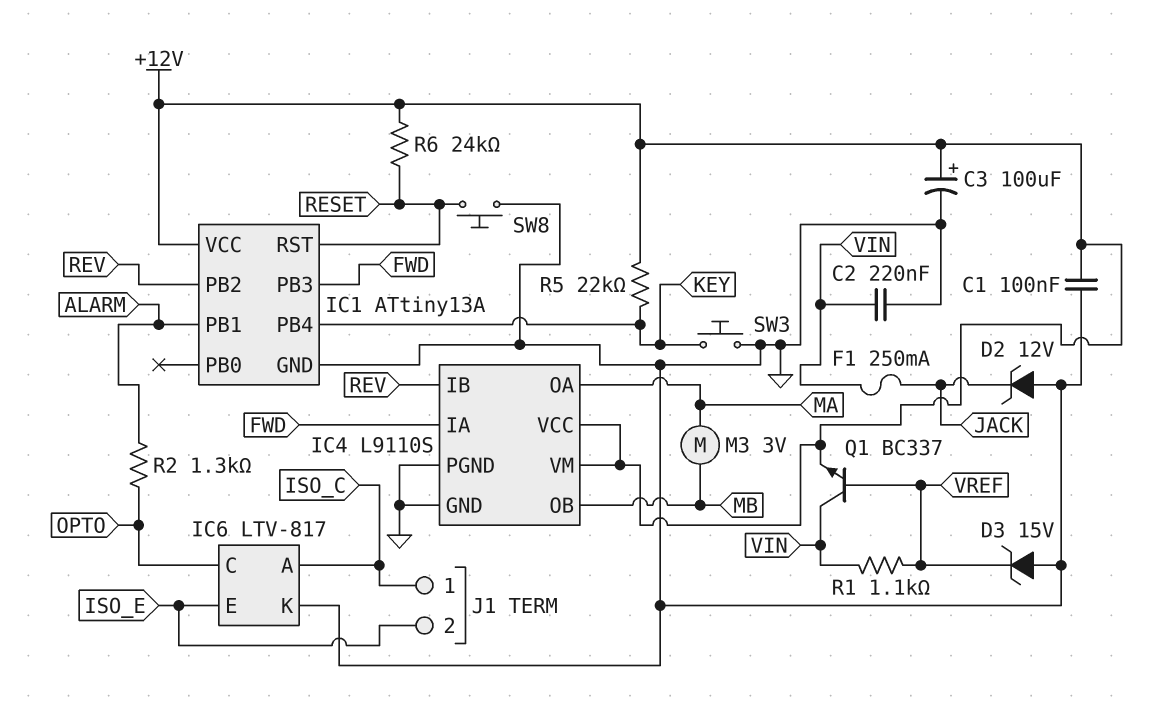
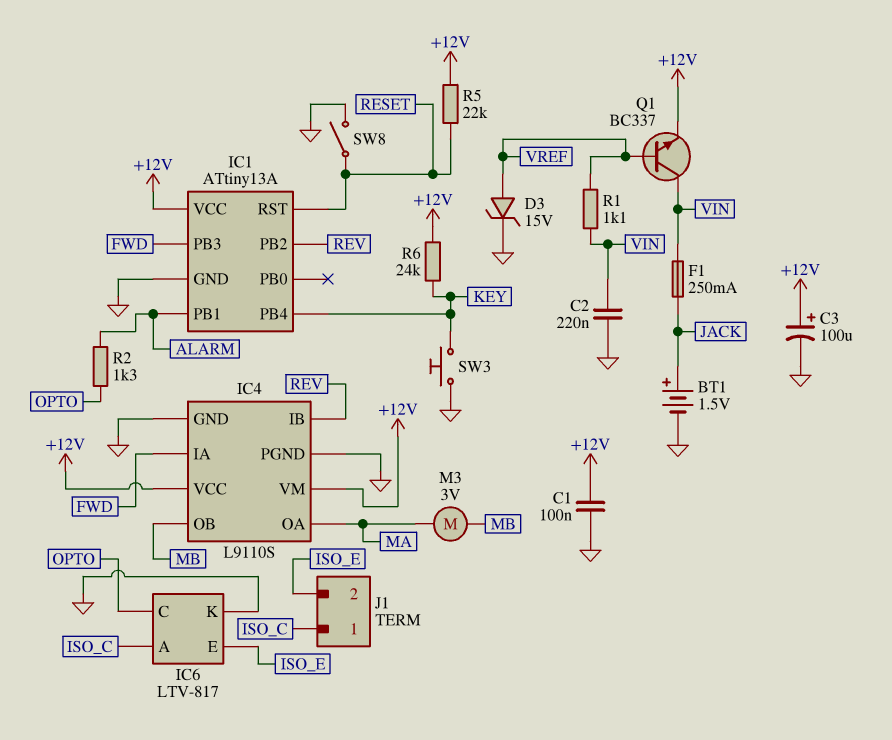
BT1: none -> 1.5V (plus JACK, minus GND)
D2: zener 12V (A GND, K JACK) -> none
D3: zener 15V (A GND, K VREF) -> zener 15V (A VREF, K GND)
R5: 22k (+12V, KEY) -> 22k (+12V, RESET)
R6: 24k (+12V, RESET) -> 24k (+12V, KEY)
SW8: button (GND, RESET) -> switch (GND, RESET)

